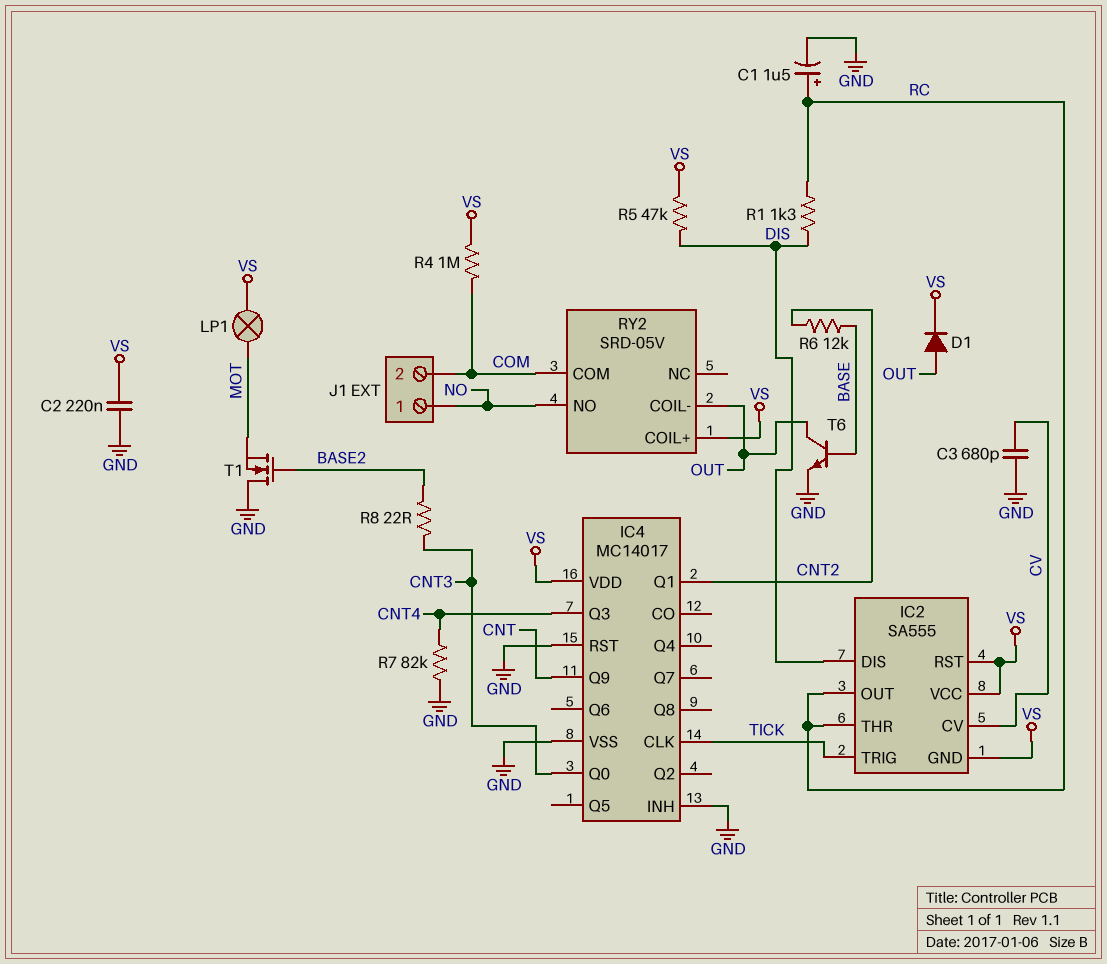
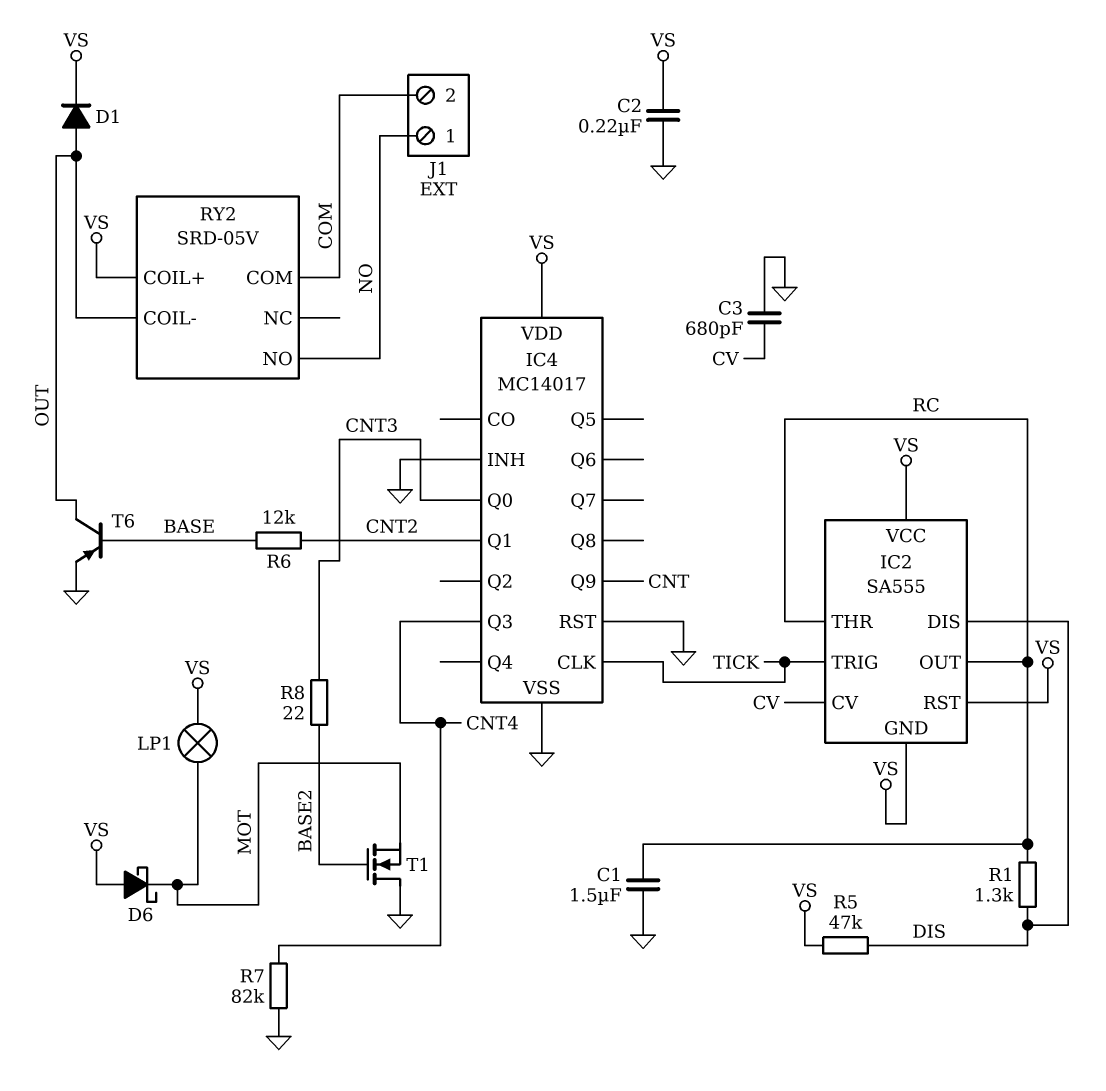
C1: 1.5uF (plus RC, minus GND) -> 1.5uF (GND, RC)
D6: none -> schottky (A VS, K MOT)
R4: 1M (COM, VS) -> none
T6: NPN (B BASE, C OUT, E GND) -> PNP (B BASE, C OUT, E GND)

